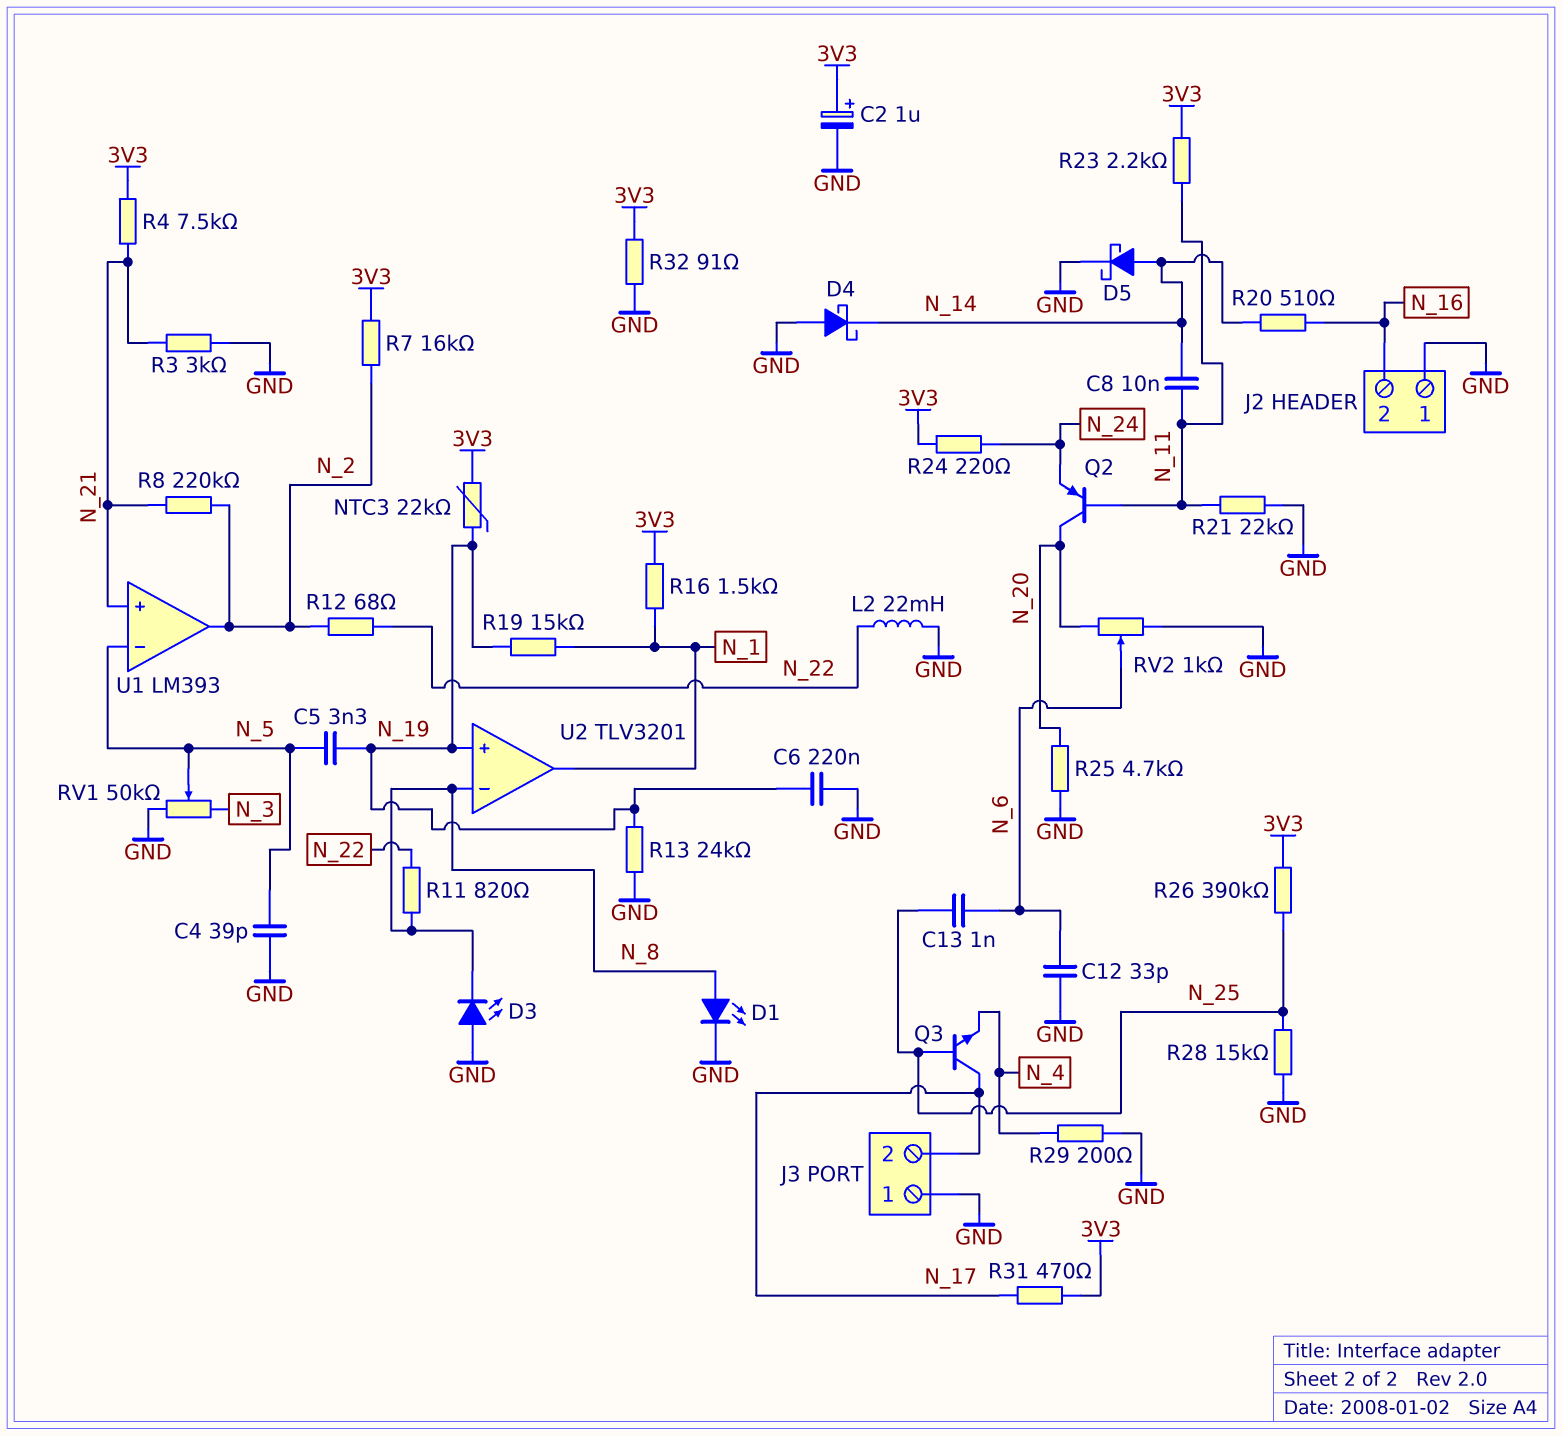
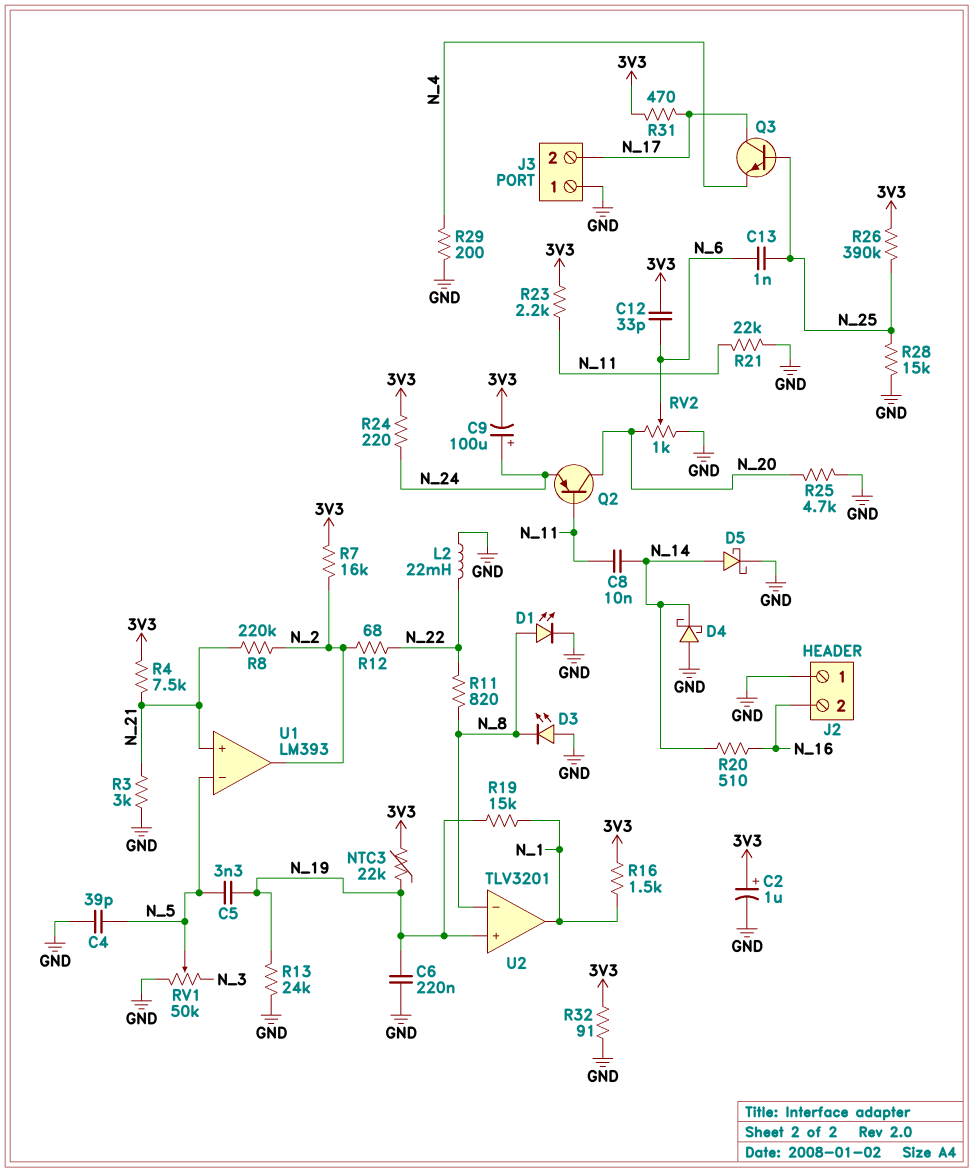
C9: none -> 100uF (plus N_24, minus 3V3)
C12: 33pF (GND, N_6) -> 33pF (3V3, N_6)

